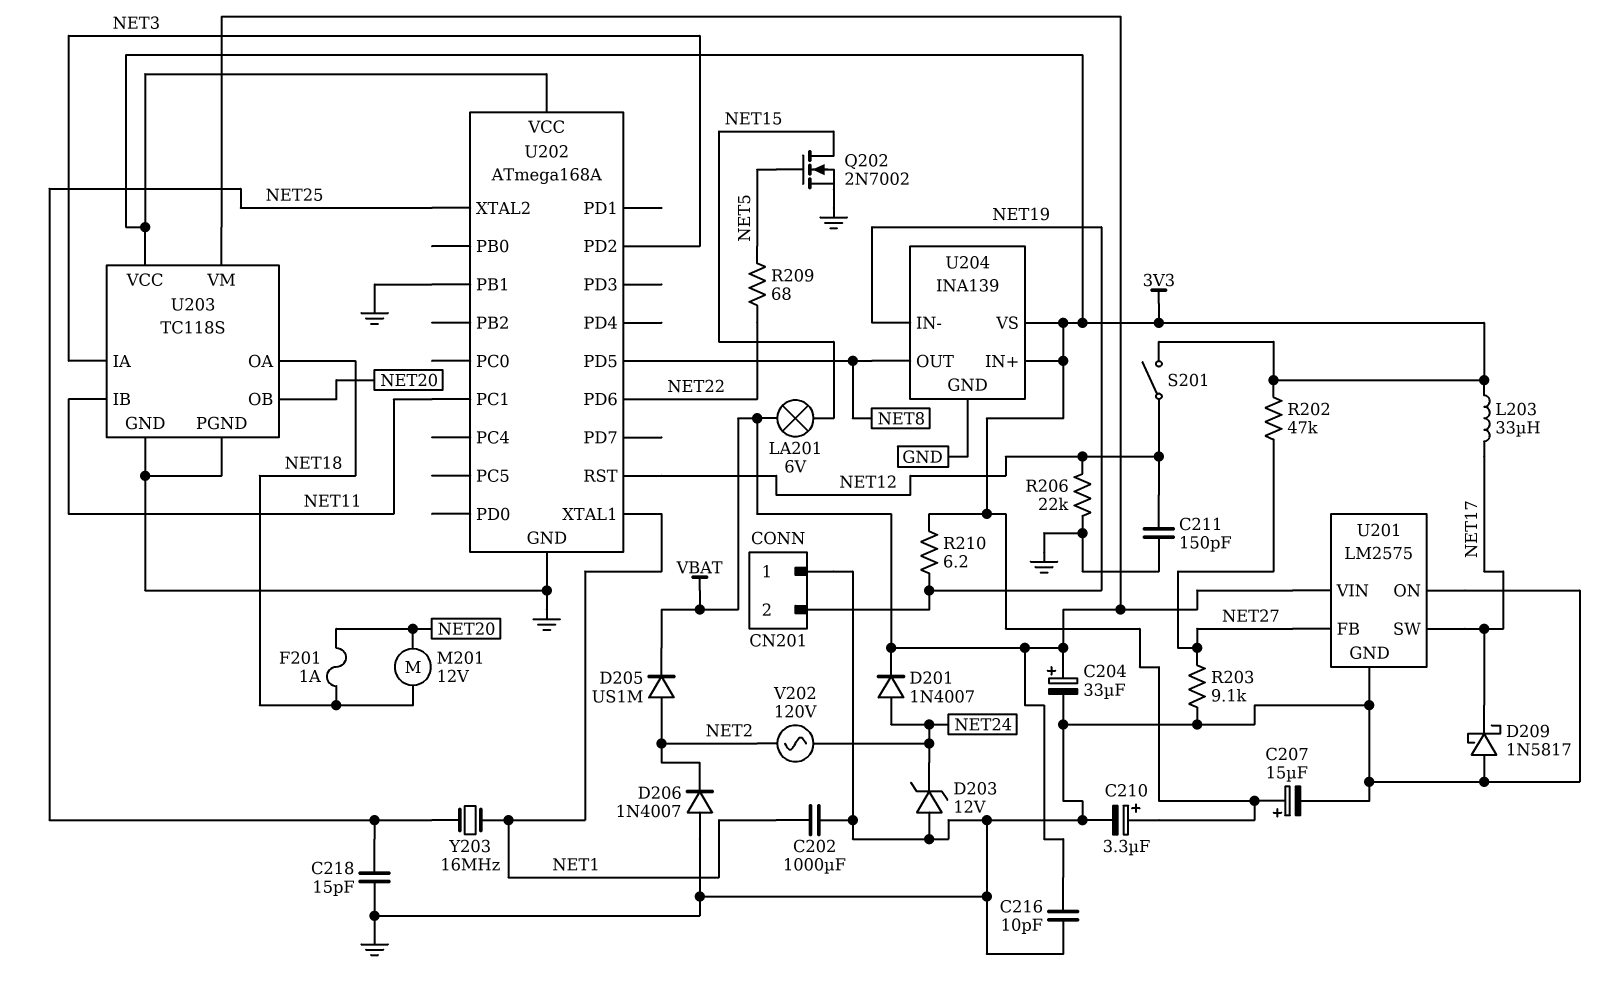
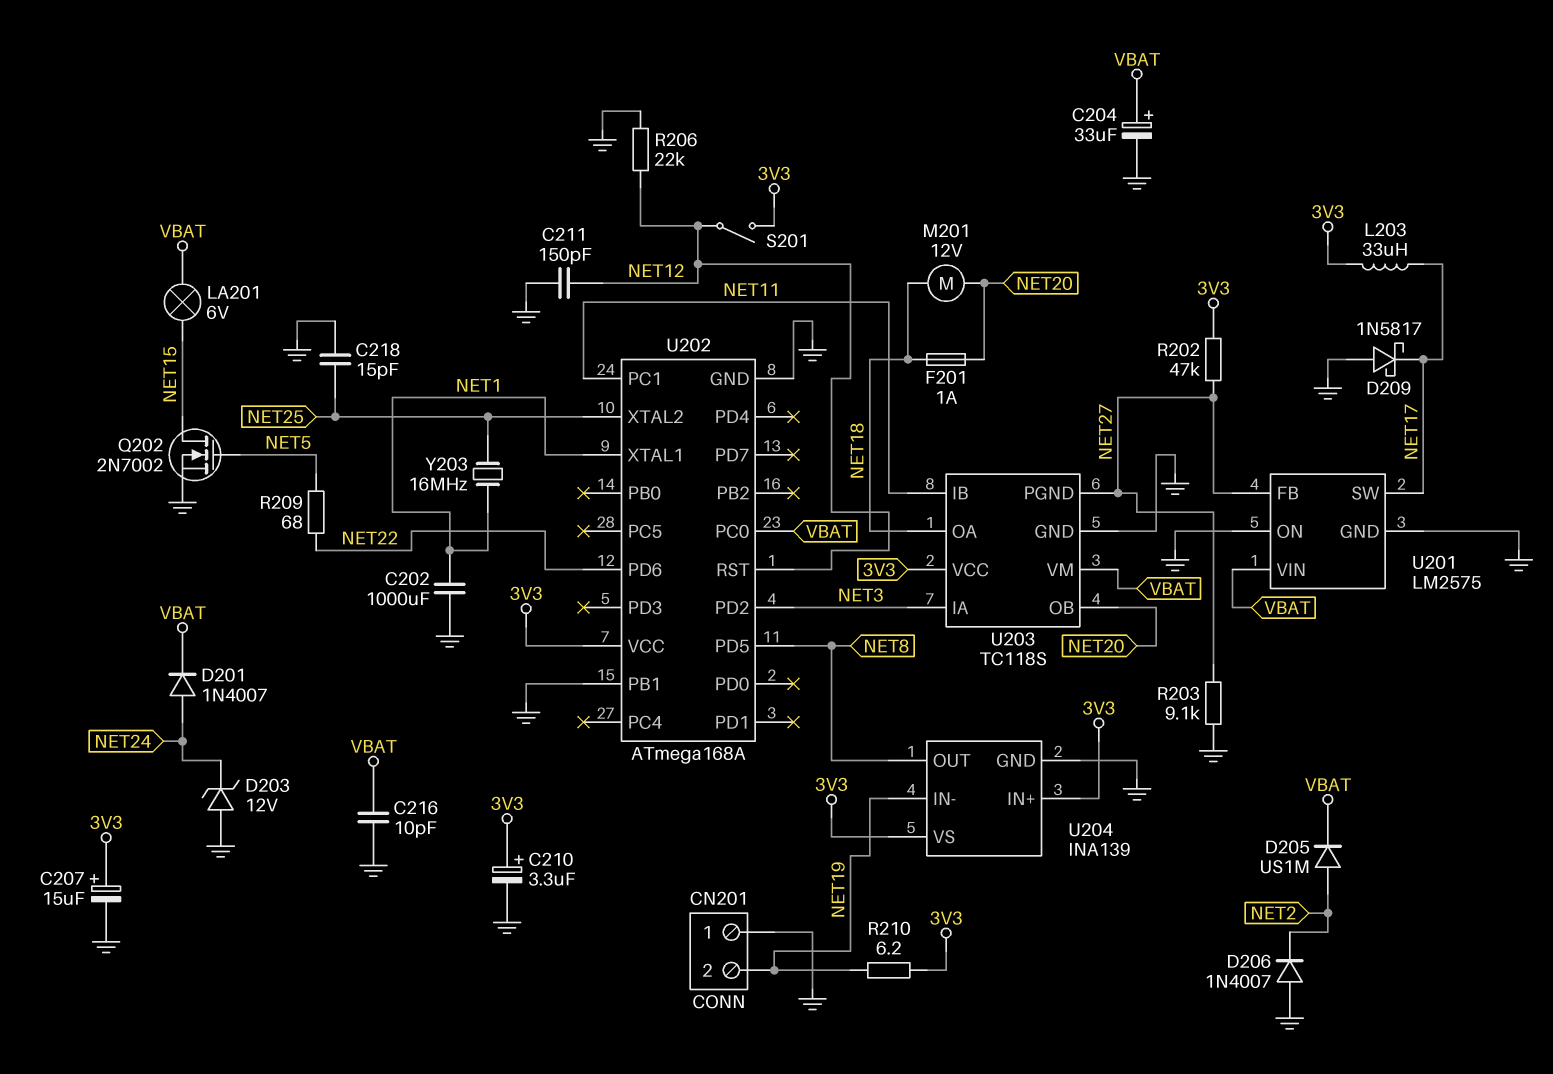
U202 pin PC0: none -> VBAT
U203 pin PGND: GND -> NET27
V202: AC 120V (NET2, NET24) -> none

